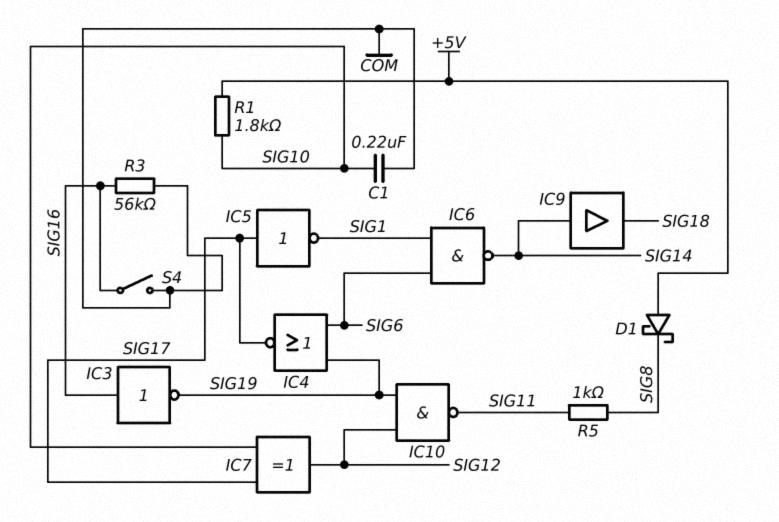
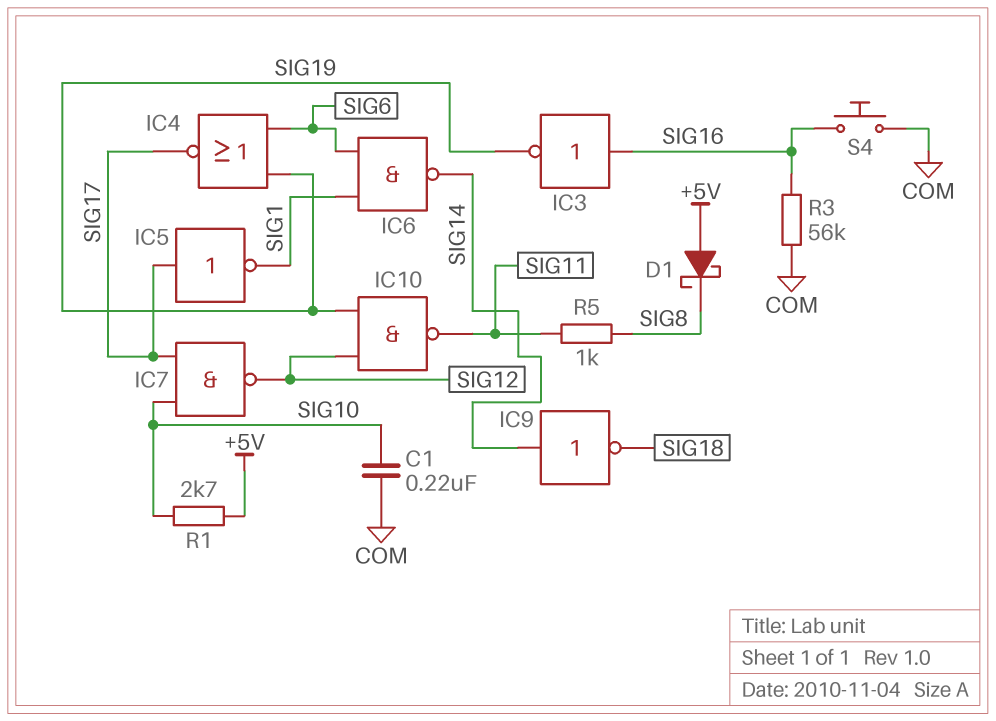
IC7: XOR (in SIG10, in SIG17, out SIG12) -> NAND (in SIG10, in SIG17, out SIG12)
IC9: buffer (in SIG14, out SIG18) -> NOT (in SIG14, out SIG18)
R1: 1.8k (+5V, SIG10) -> 2.7k (+5V, SIG10)
S4: switch (COM, SIG16) -> button (COM, SIG16)

